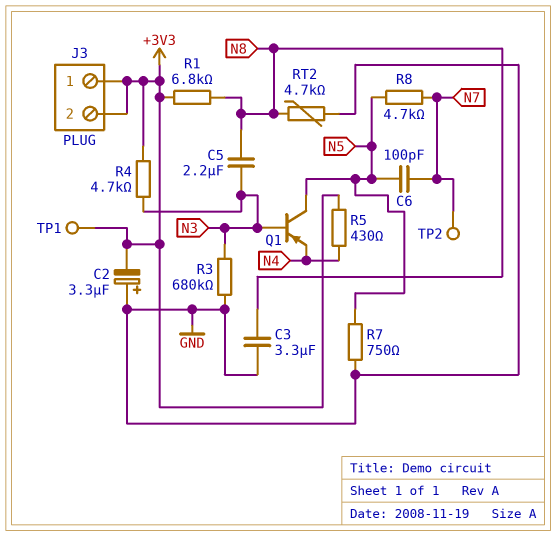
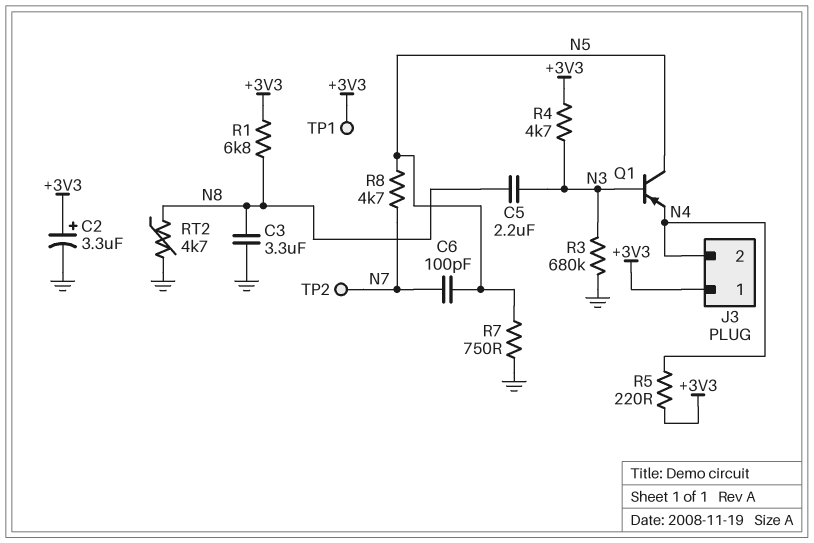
C2: 3.3uF (plus GND, minus +3V3) -> 3.3uF (plus +3V3, minus GND)
J3 pin 2: +3V3 -> N4
R5: 430 (+3V3, N4) -> 220 (+3V3, N4)

